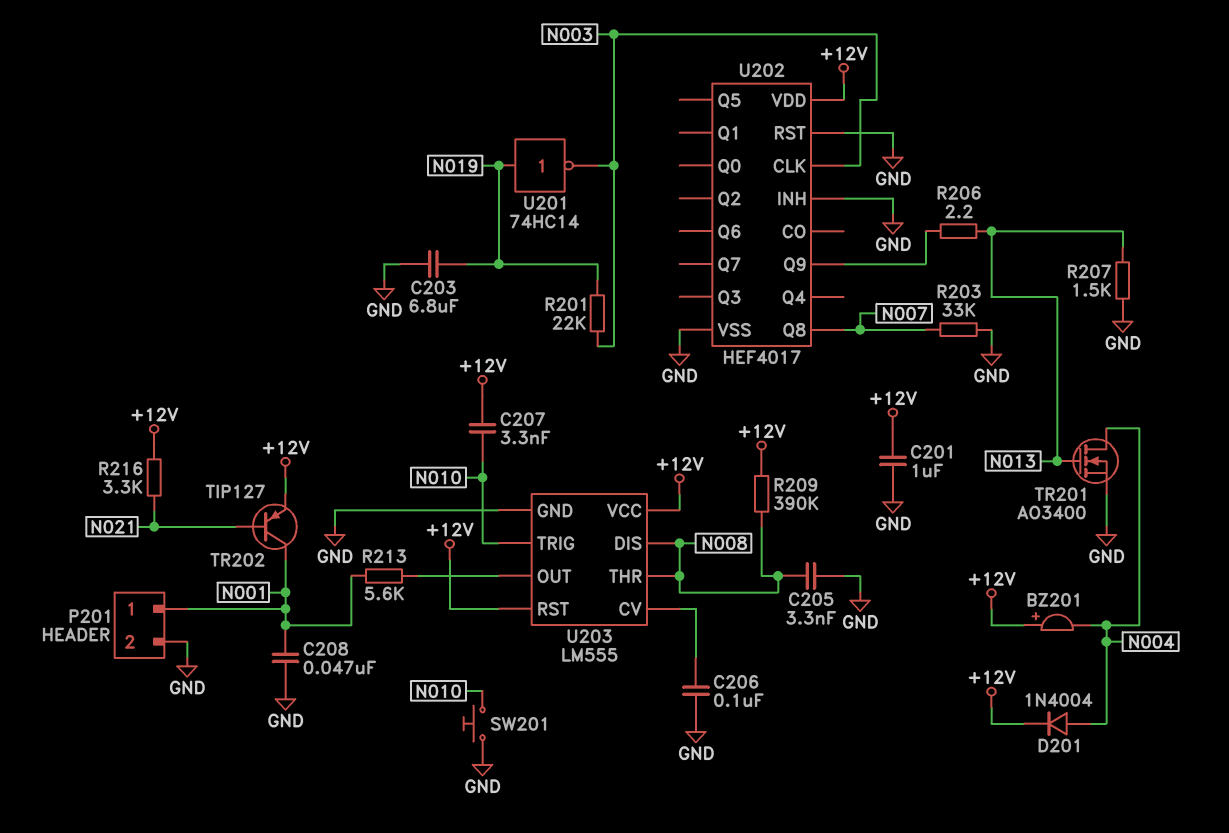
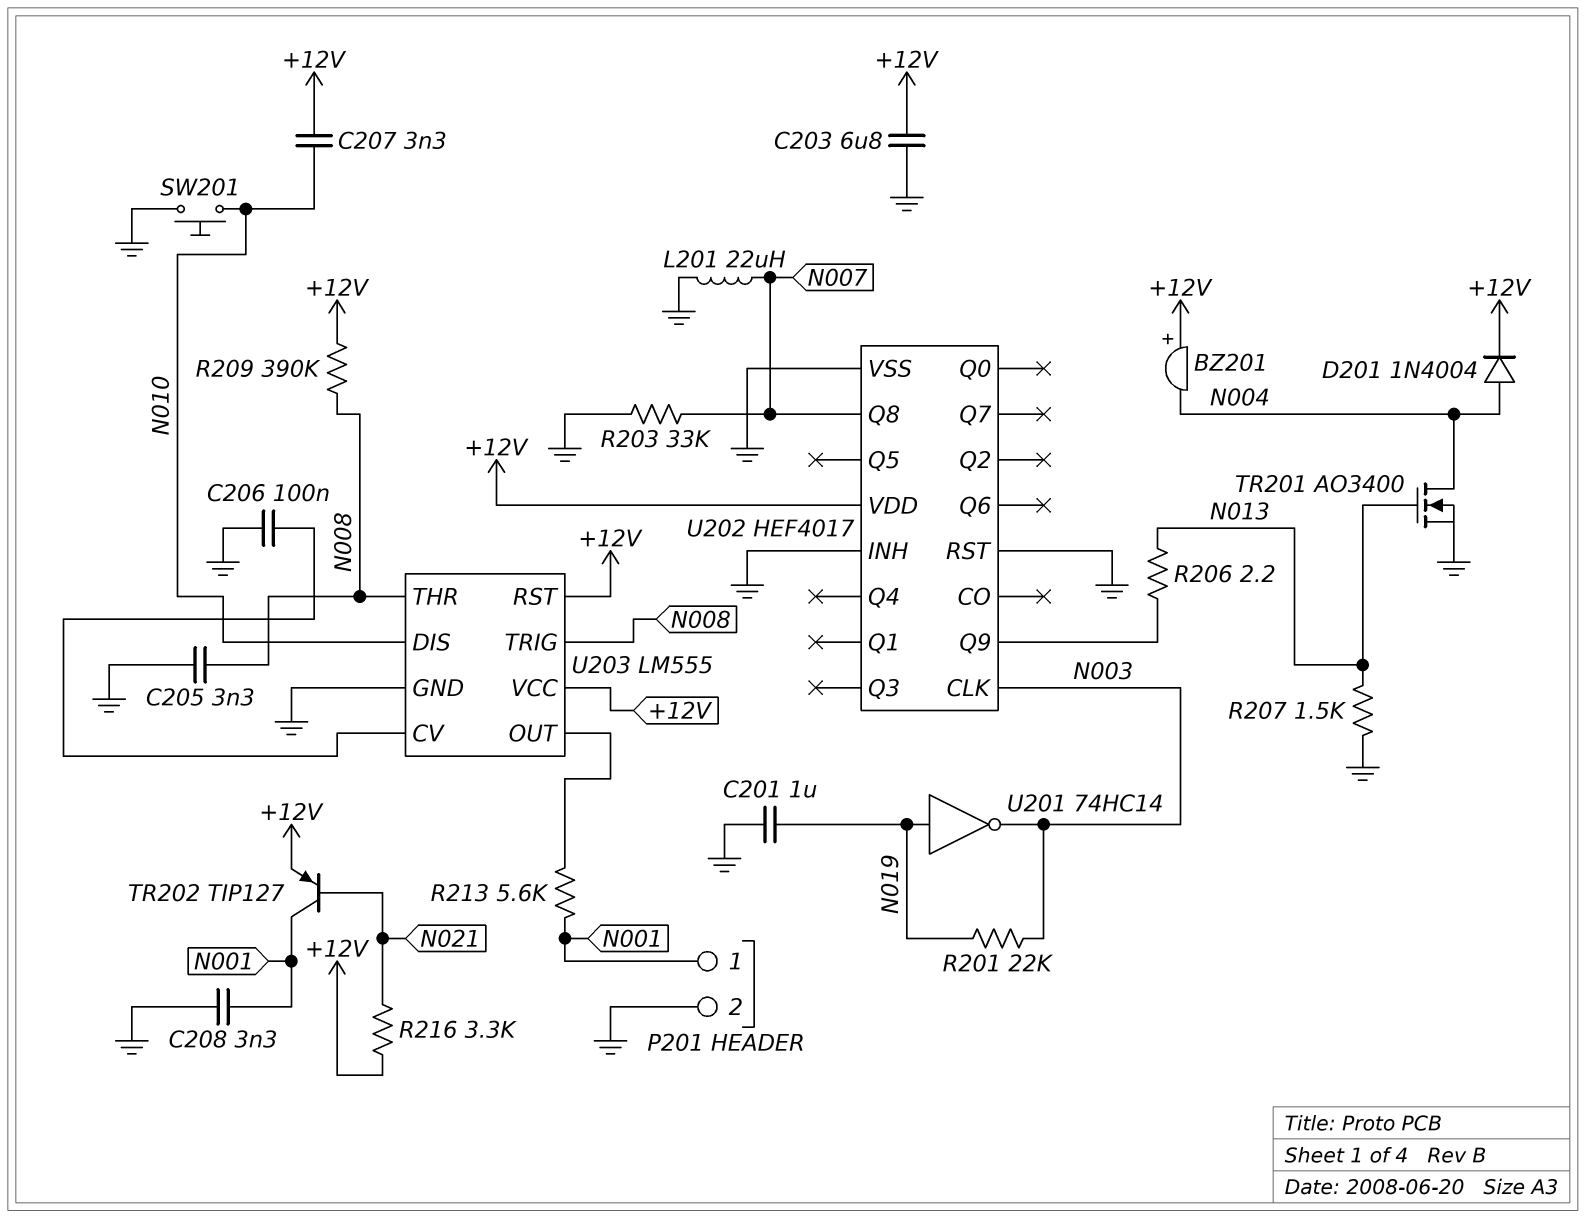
C201: 1uF (+12V, GND) -> 1uF (GND, N019)
C203: 6.8uF (GND, N019) -> 6.8uF (+12V, GND)
C208: 47nF (GND, N001) -> 3.3nF (GND, N001)
L201: none -> 22uH (GND, N007)
U203 pin DIS: N008 -> N010
U203 pin TRIG: N010 -> N008

